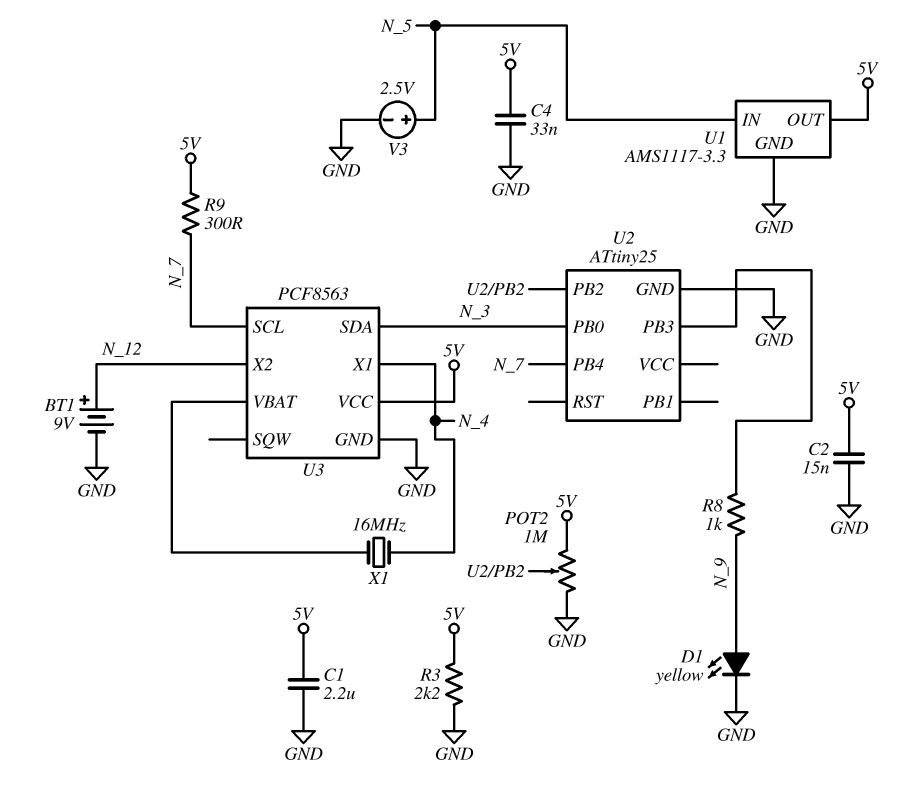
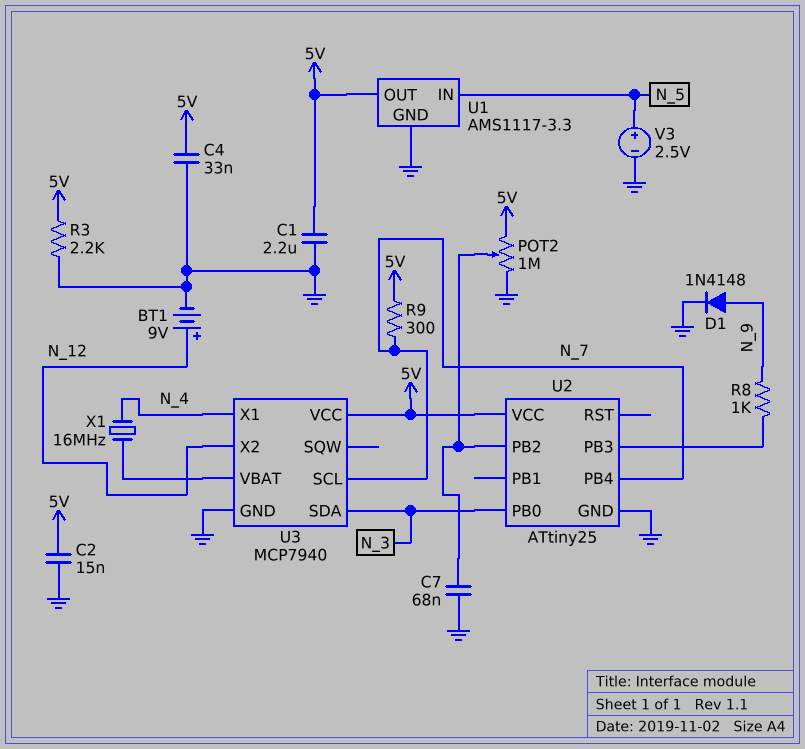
C7: none -> 68nF (GND, U2/PB2)
D1: LED yellow (A N_9, K GND) -> diode 1N4148 (A N_9, K GND)
U2 pin VCC: none -> 5V
U3: PCF8563 -> MCP7940

